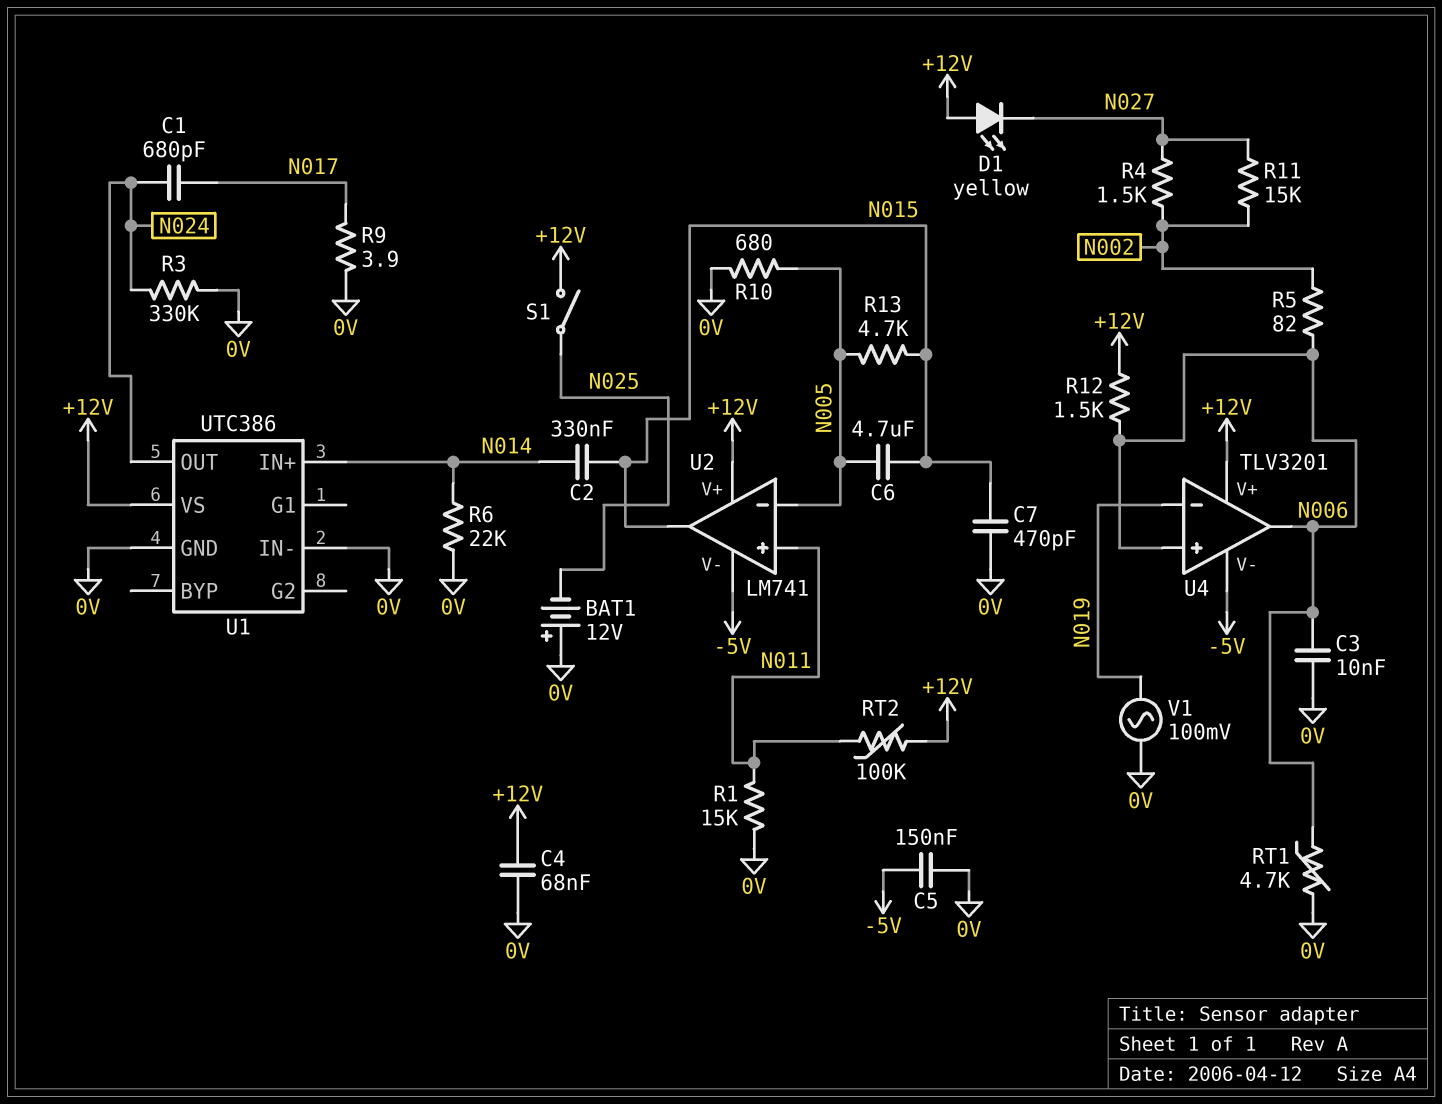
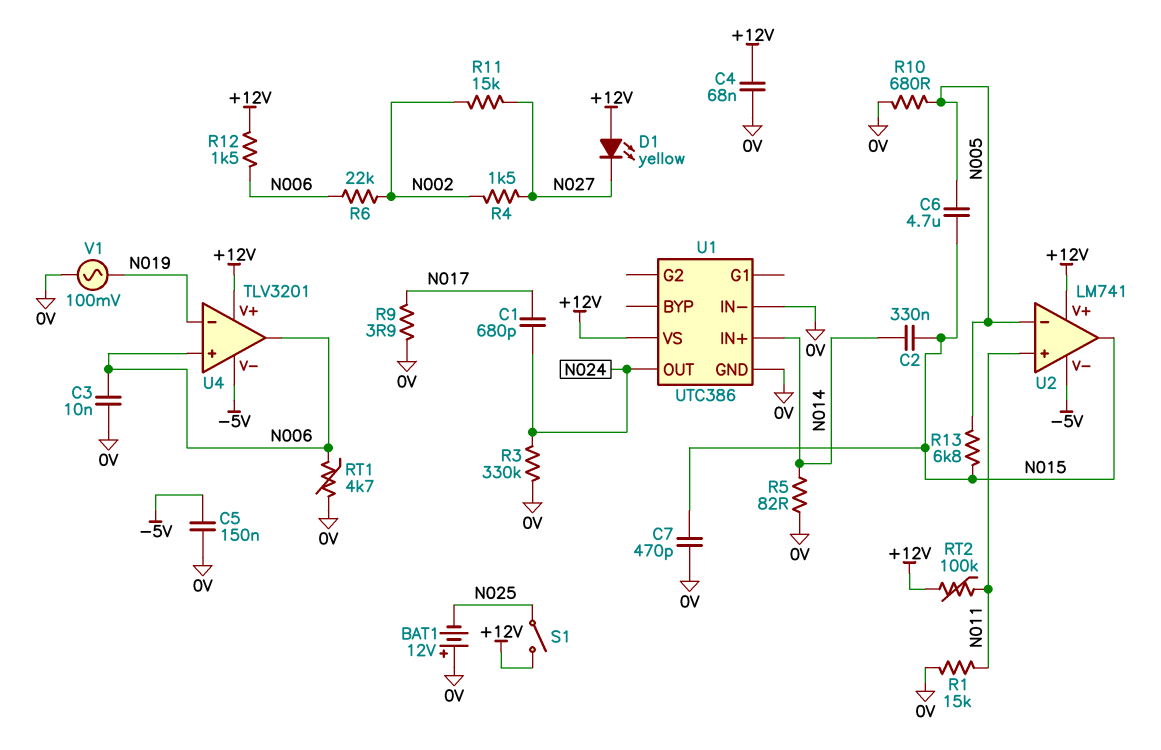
R5: 82 (N002, N006) -> 82 (0V, N014)
R6: 22k (0V, N014) -> 22k (N002, N006)
R13: 4.7k (N005, N015) -> 6.8k (N005, N015)

